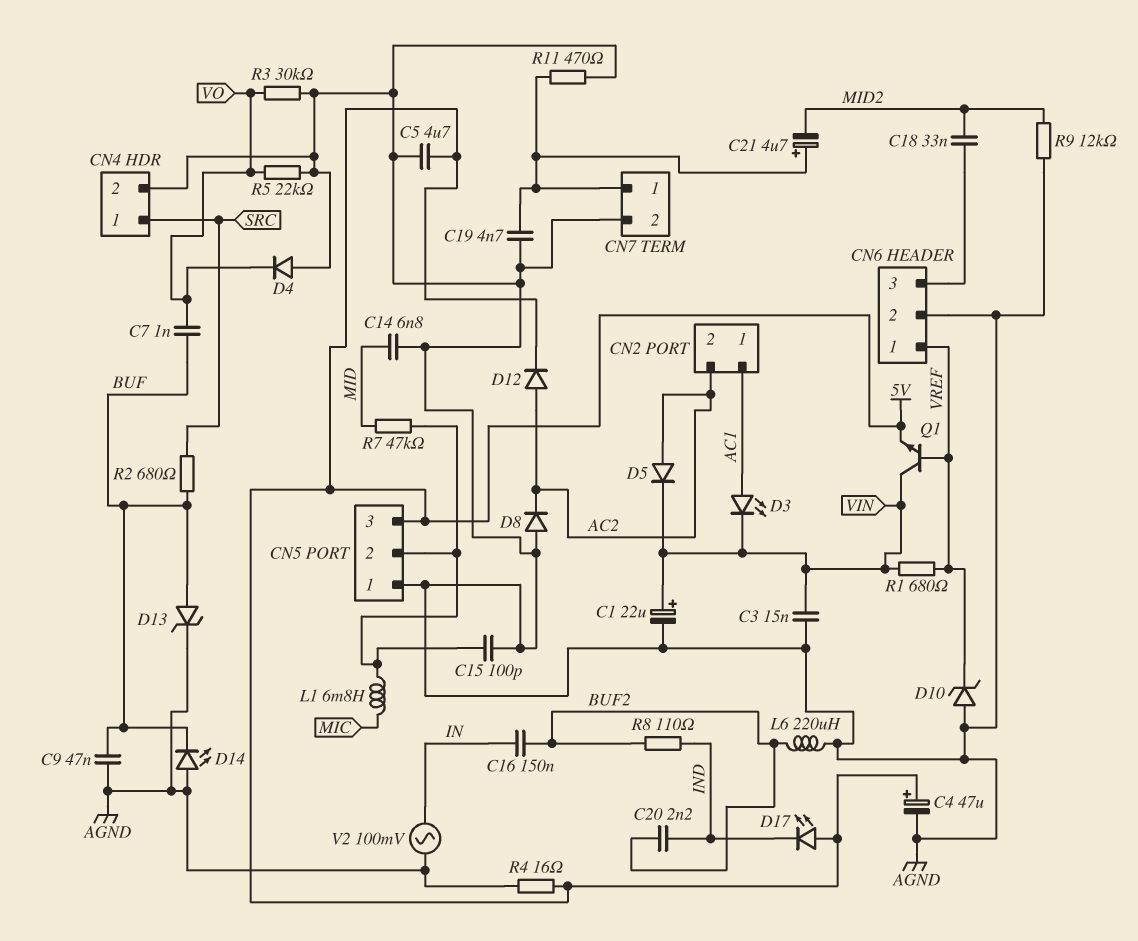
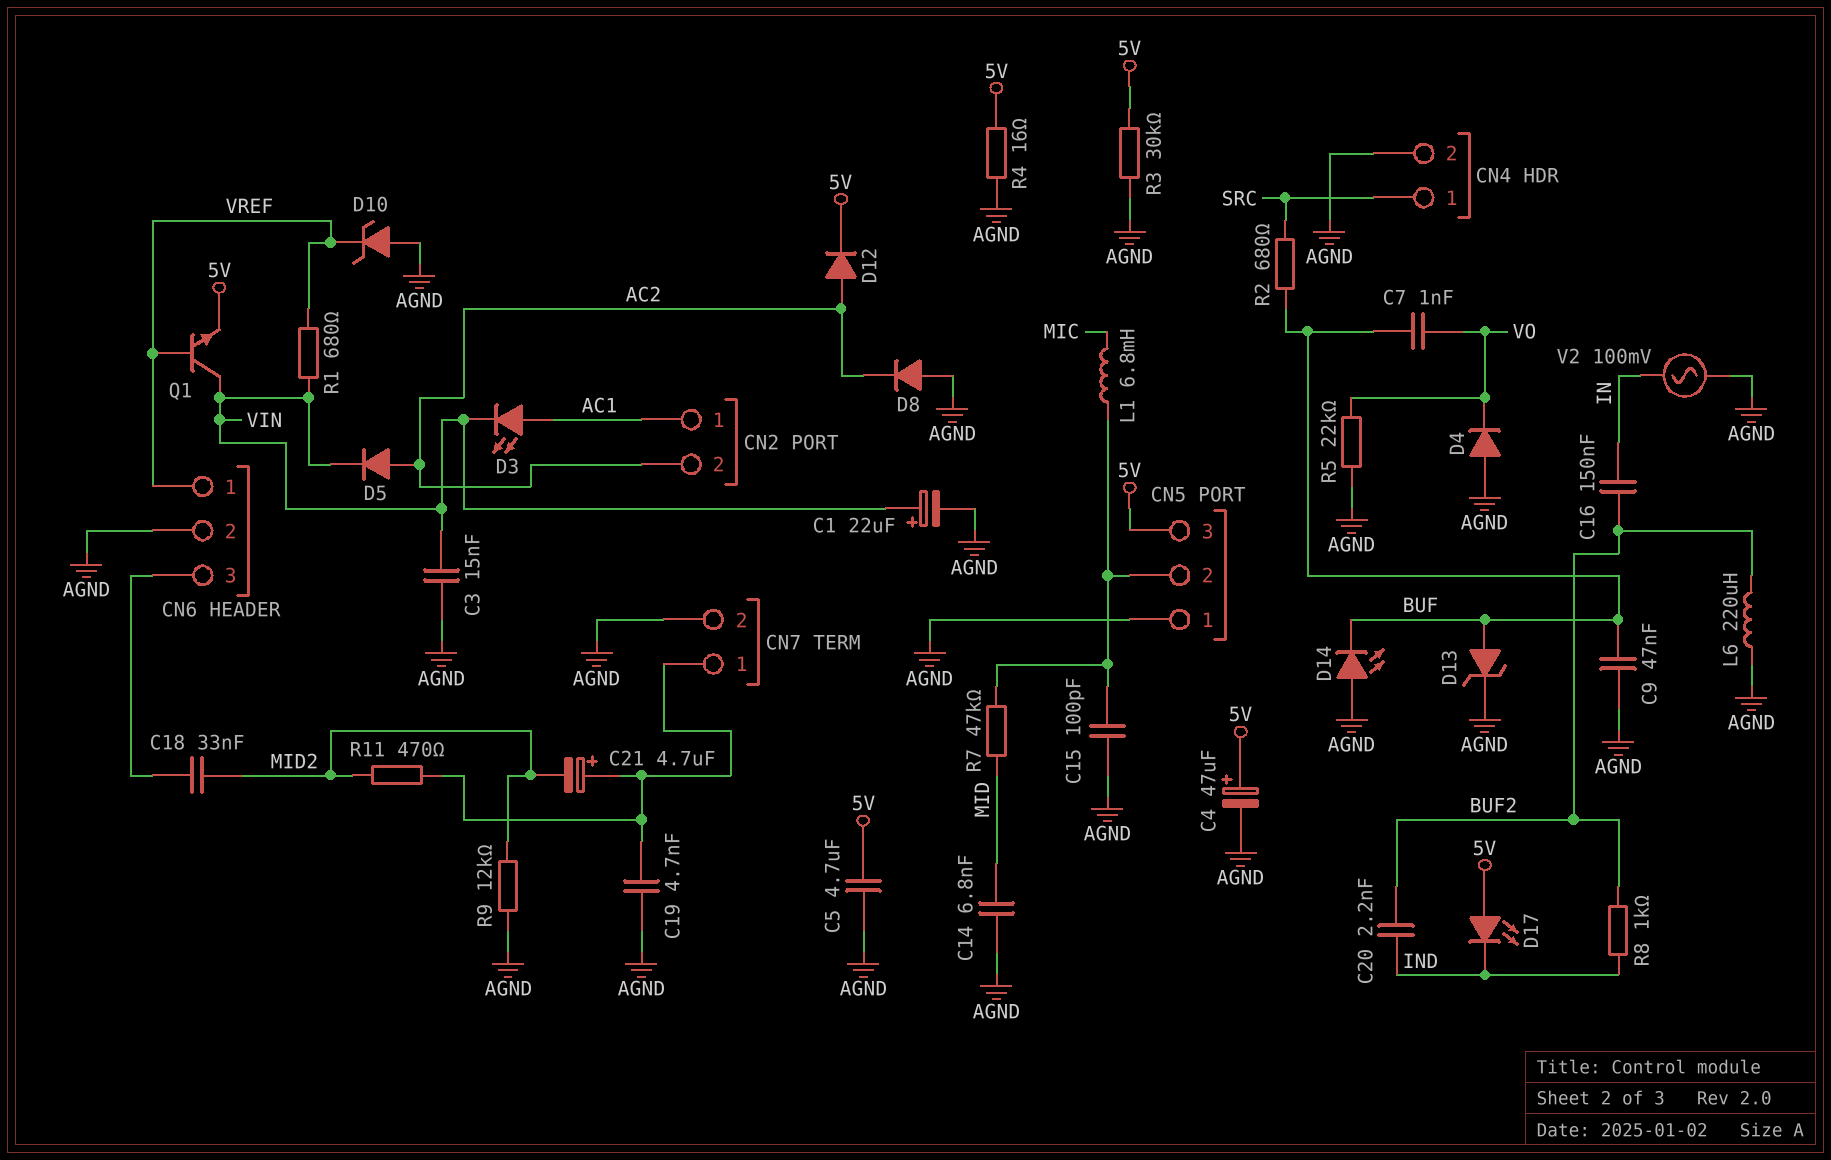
R3: 30k (AGND, VO) -> 30k (5V, AGND)
R8: 110 (BUF2, IND) -> 1k (BUF2, IND)
R11: 470 (AGND, CN7/1) -> 470 (CN7/1, MID2)

